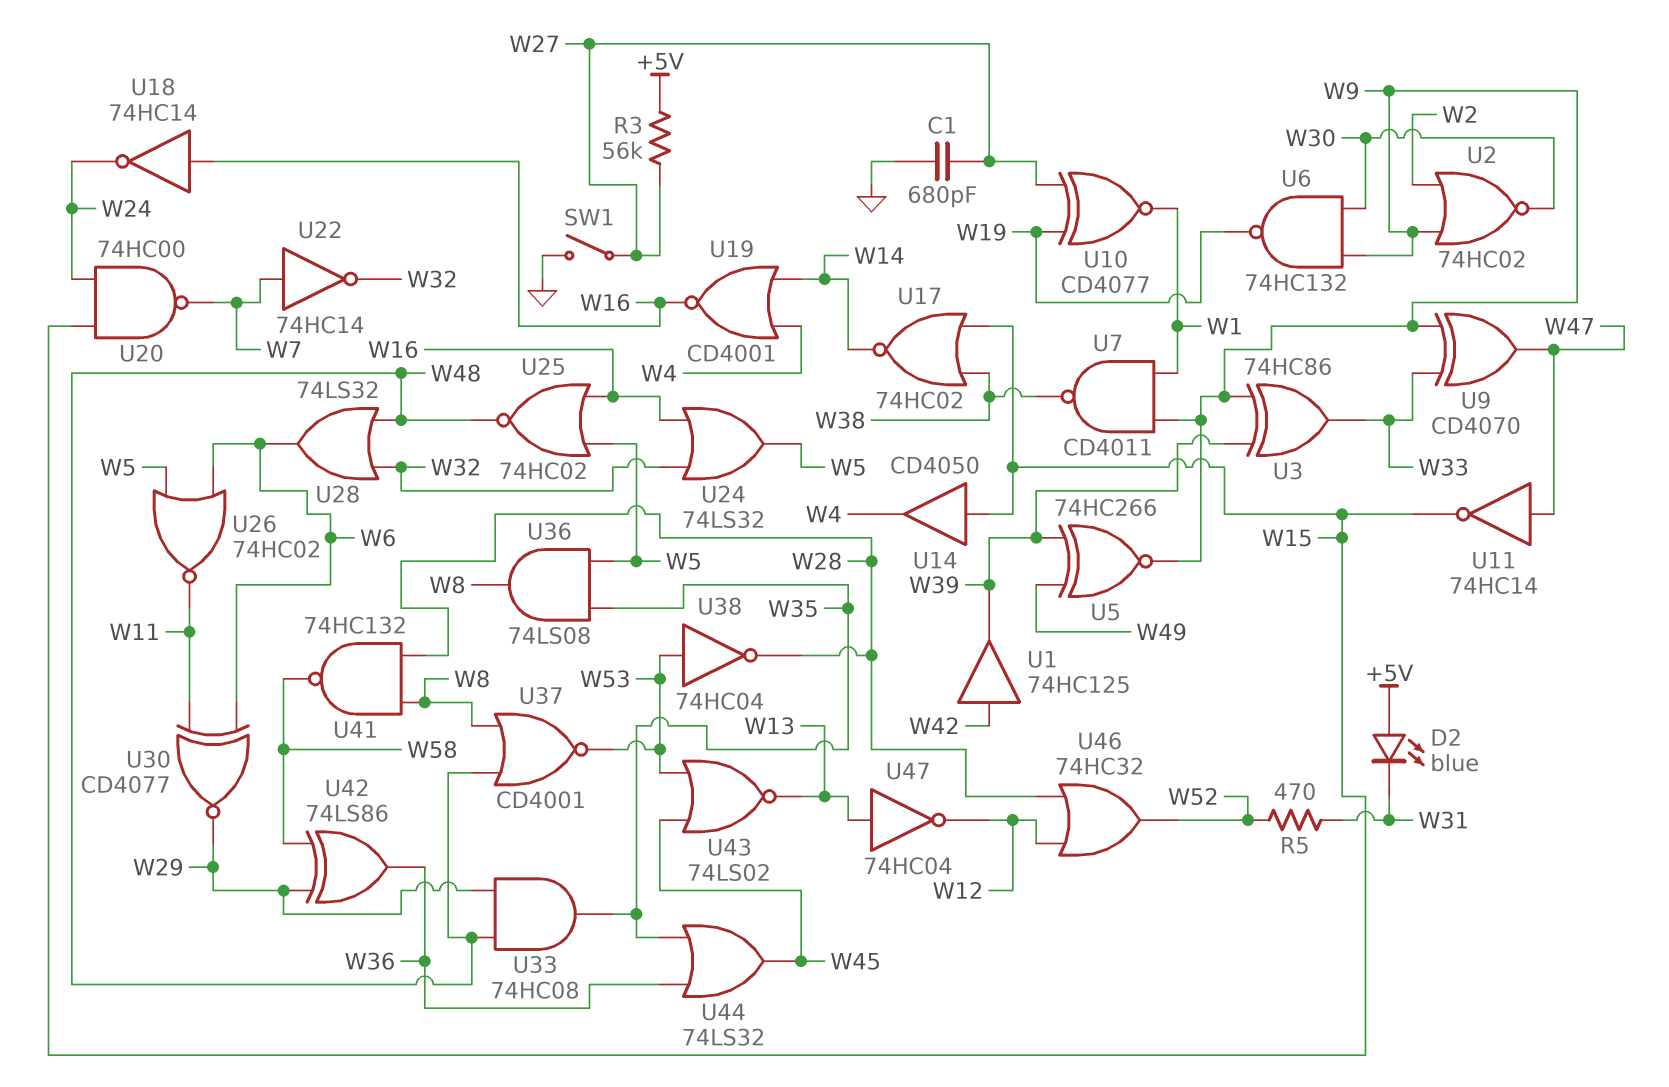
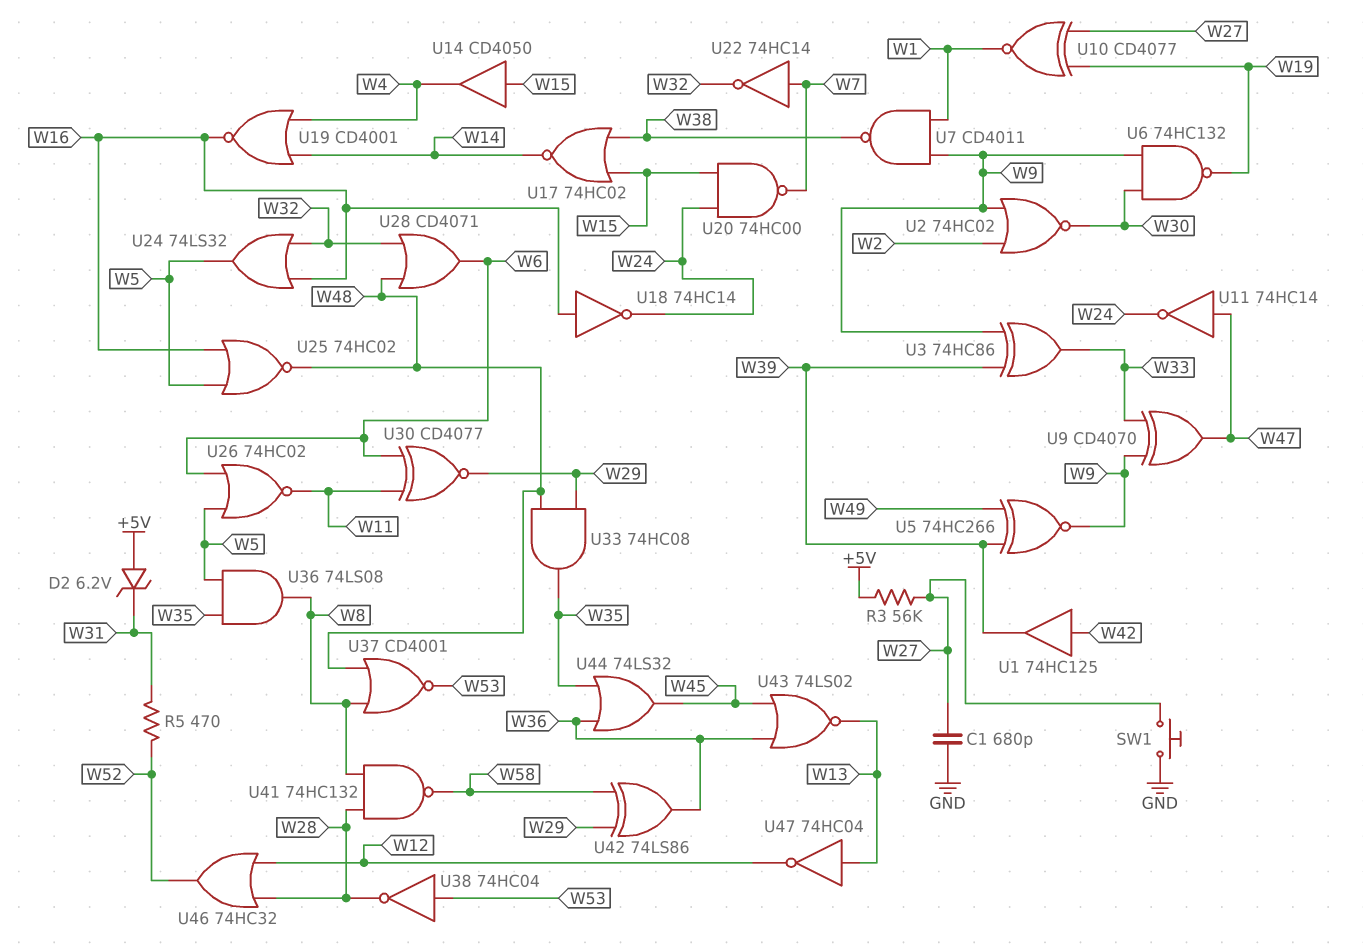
D2: LED blue (A +5V, K W31) -> zener 6.2V (A +5V, K W31)
SW1: switch (GND, W27) -> button (GND, W27)
U11: NOT 74HC14 (in W47, out W15) -> NOT 74HC14 (in W47, out W24)
U28: OR 74LS32 (in W32, in W48, out W6) -> OR CD4071 (in W32, in W48, out W6)
U43: NOR 74LS02 (in W45, in W53, out W13) -> NOR 74LS02 (in W36, in W45, out W13)

